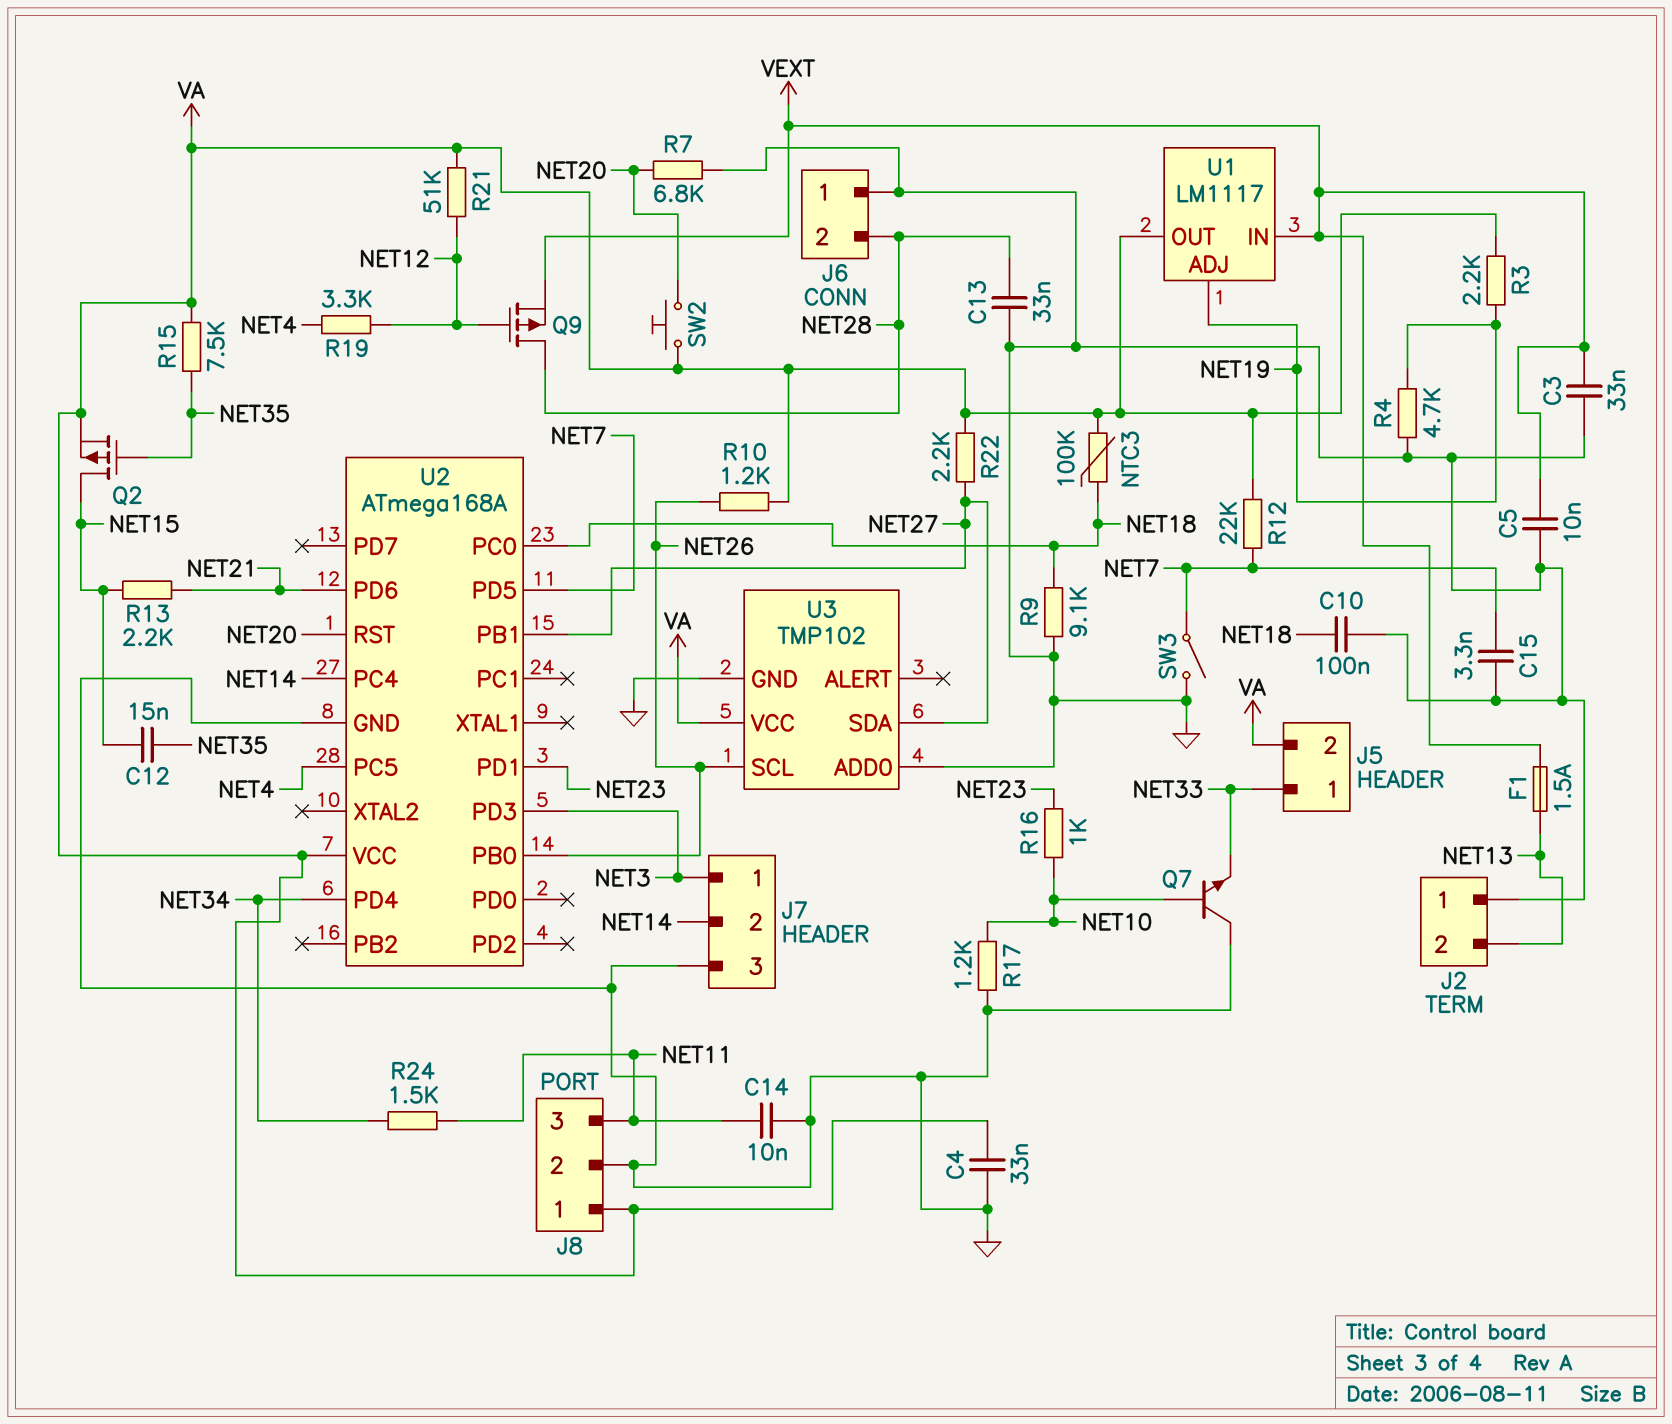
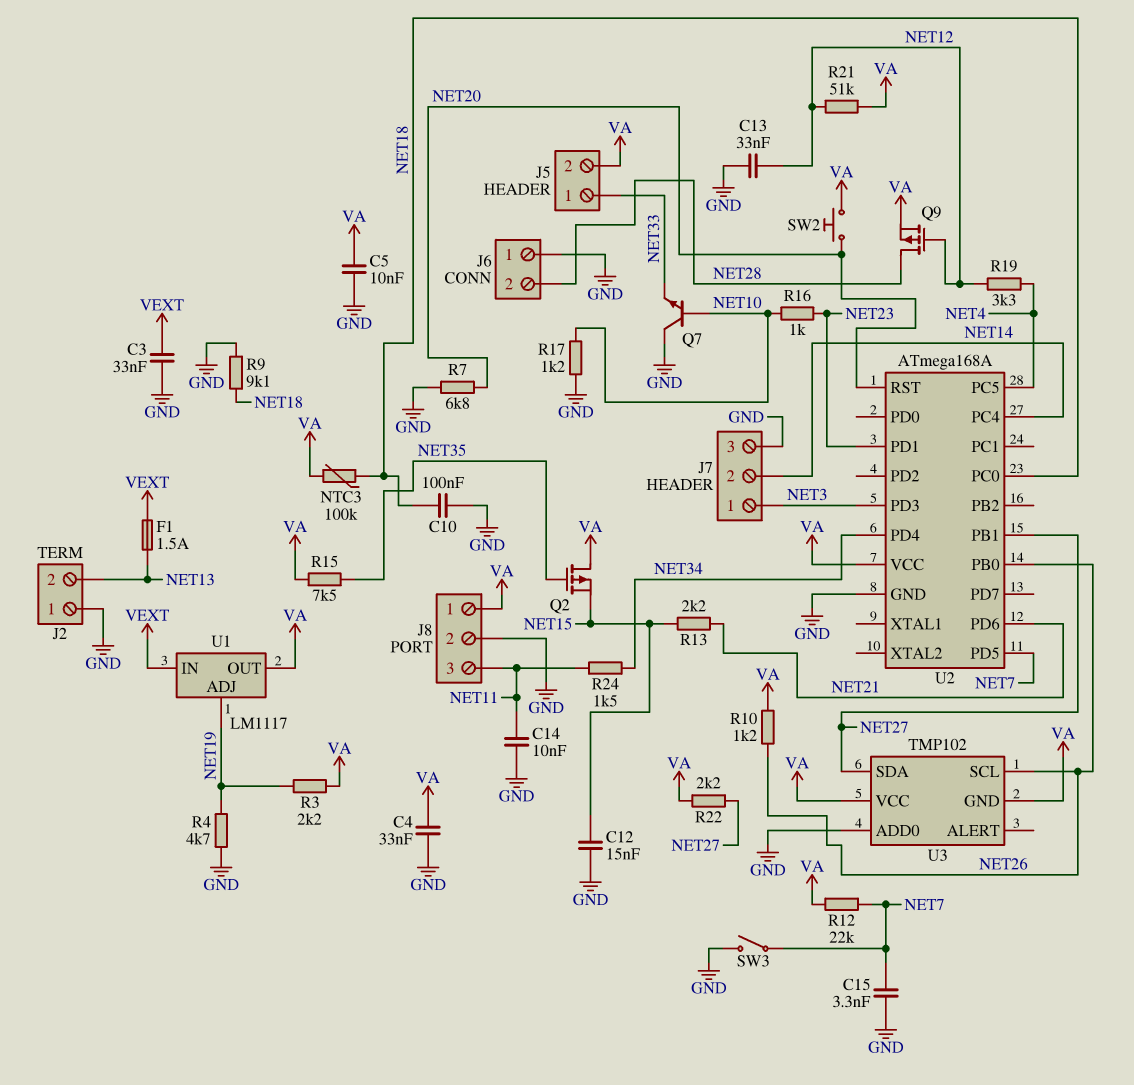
C5: 10nF (GND, VEXT) -> 10nF (GND, VA)
C12: 15nF (NET15, NET35) -> 15nF (GND, NET15)
C13: 33nF (GND, NET28) -> 33nF (GND, NET12)
Q2: PMOS (G NET35, D NET15, S VA) -> PMOS (G NET35, D VA, S NET15)
Q9: PMOS (G NET12, D NET28, S VEXT) -> PMOS (G NET12, D NET28, S VA)
U3 pin GND: GND -> VA

